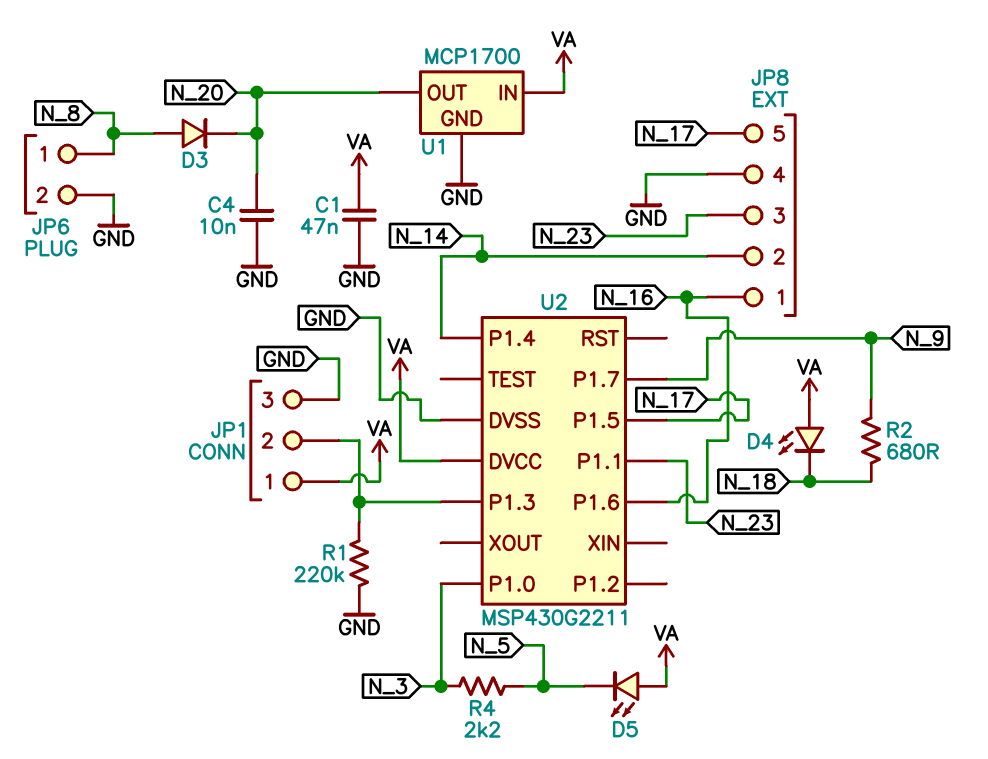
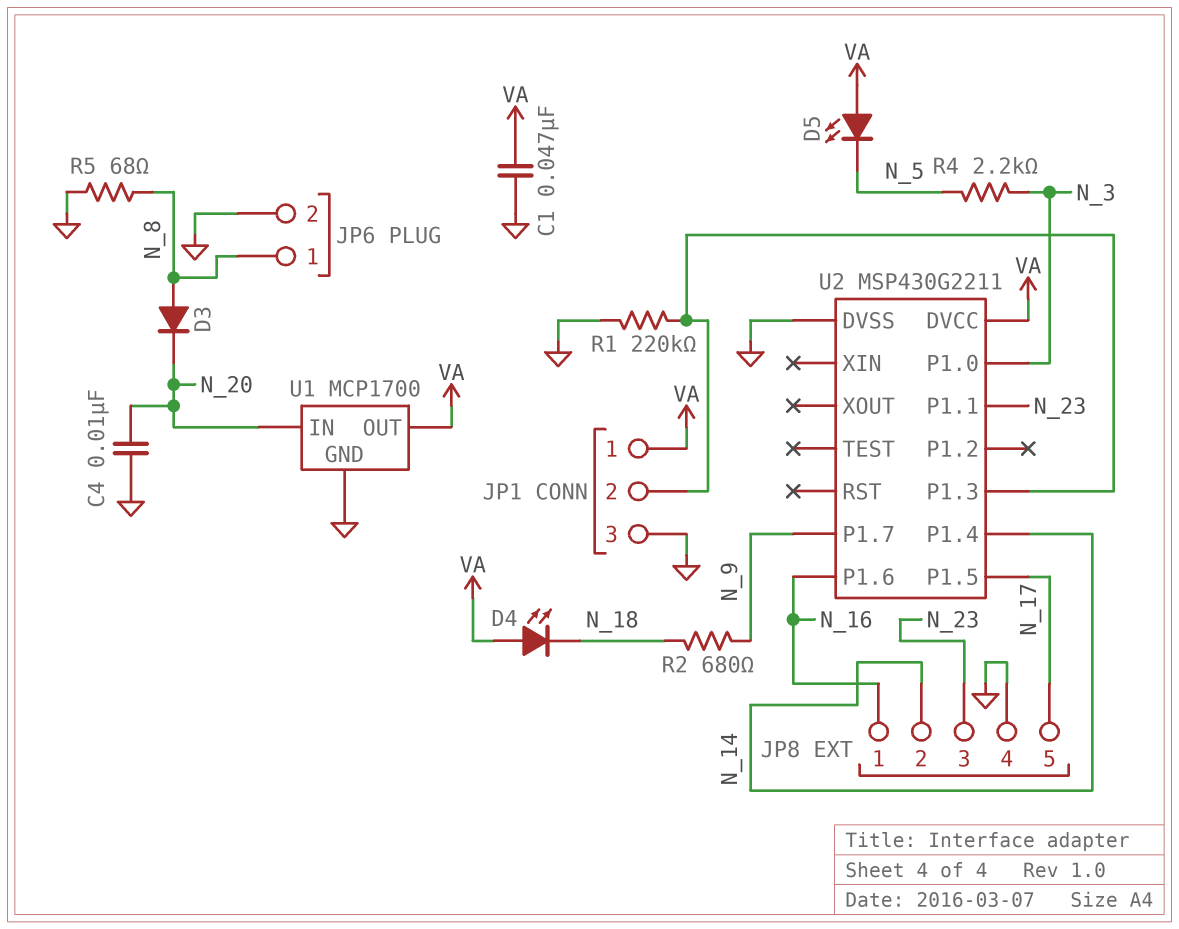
R5: none -> 68 (GND, N_8)
U1 pin IN: VA -> N_20
U1 pin OUT: N_20 -> VA

